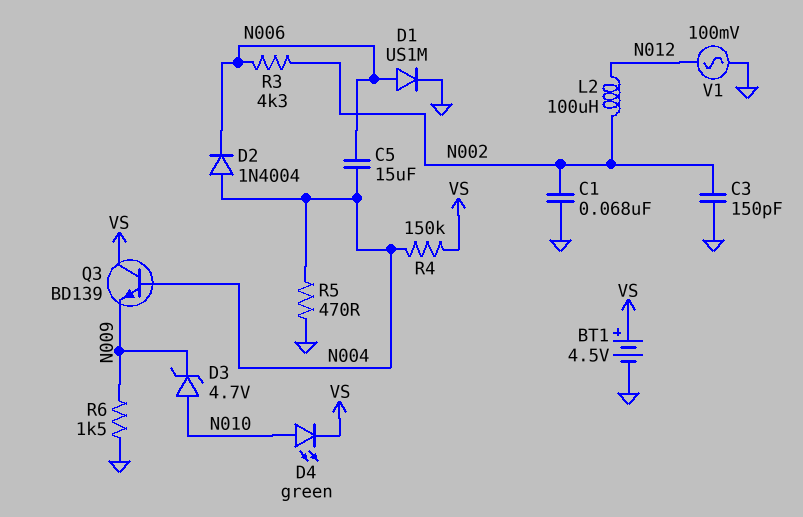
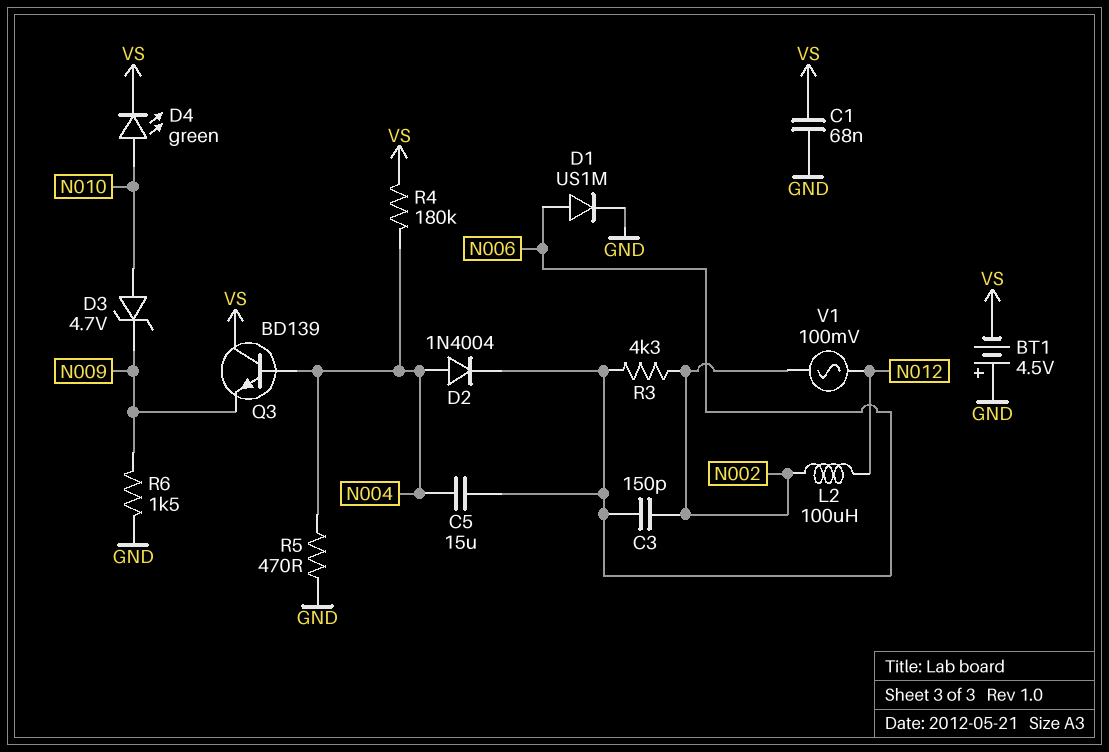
BT1: 4.5V (plus VS, minus GND) -> 4.5V (plus GND, minus VS)
C1: 68nF (GND, N002) -> 68nF (GND, VS)
C3: 150pF (GND, N002) -> 150pF (N002, N006)
R4: 150k (N004, VS) -> 180k (N004, VS)
V1: AC 100mV (GND, N012) -> AC 100mV (N002, N012)

